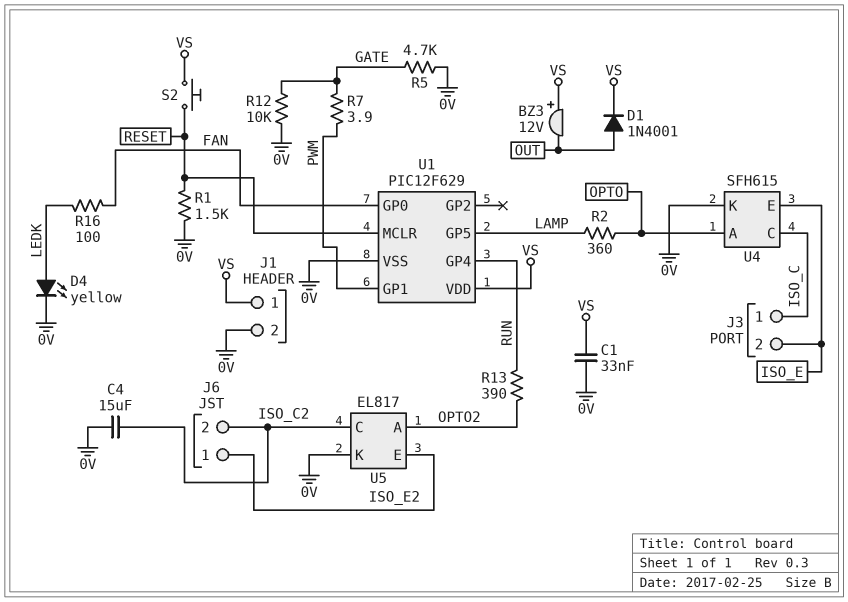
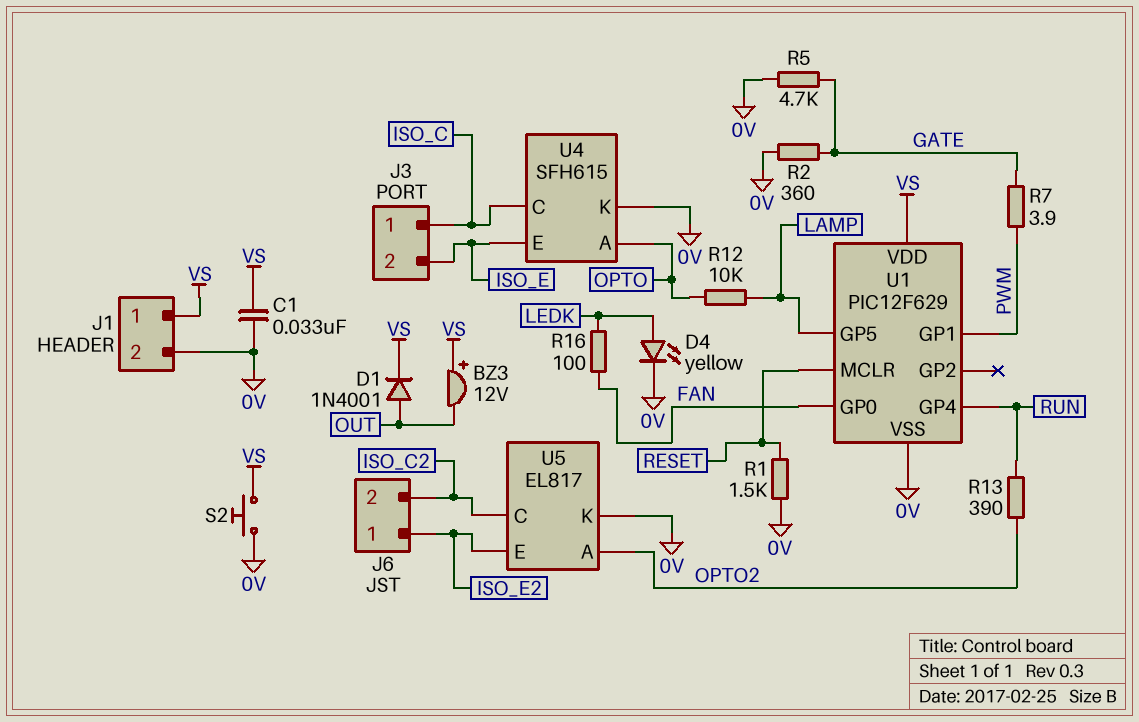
C4: 15uF (0V, ISO_C2) -> none
R2: 360 (LAMP, OPTO) -> 360 (0V, GATE)
R12: 10k (0V, GATE) -> 10k (LAMP, OPTO)
S2: button (RESET, VS) -> button (0V, VS)

